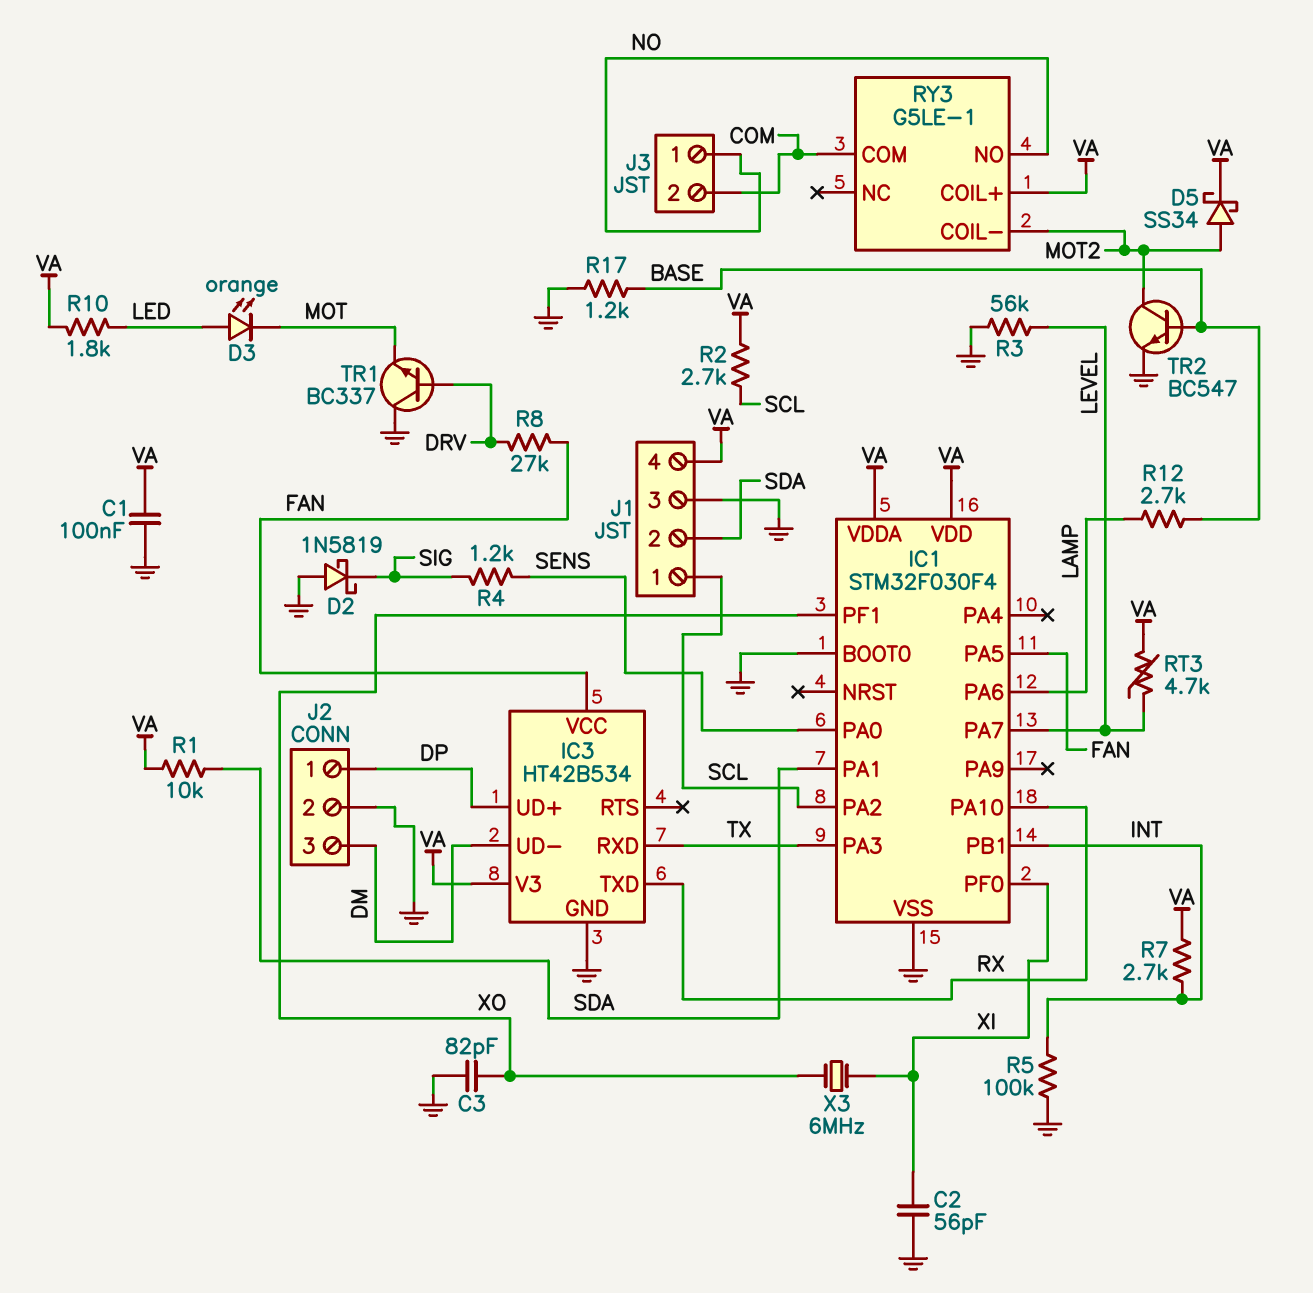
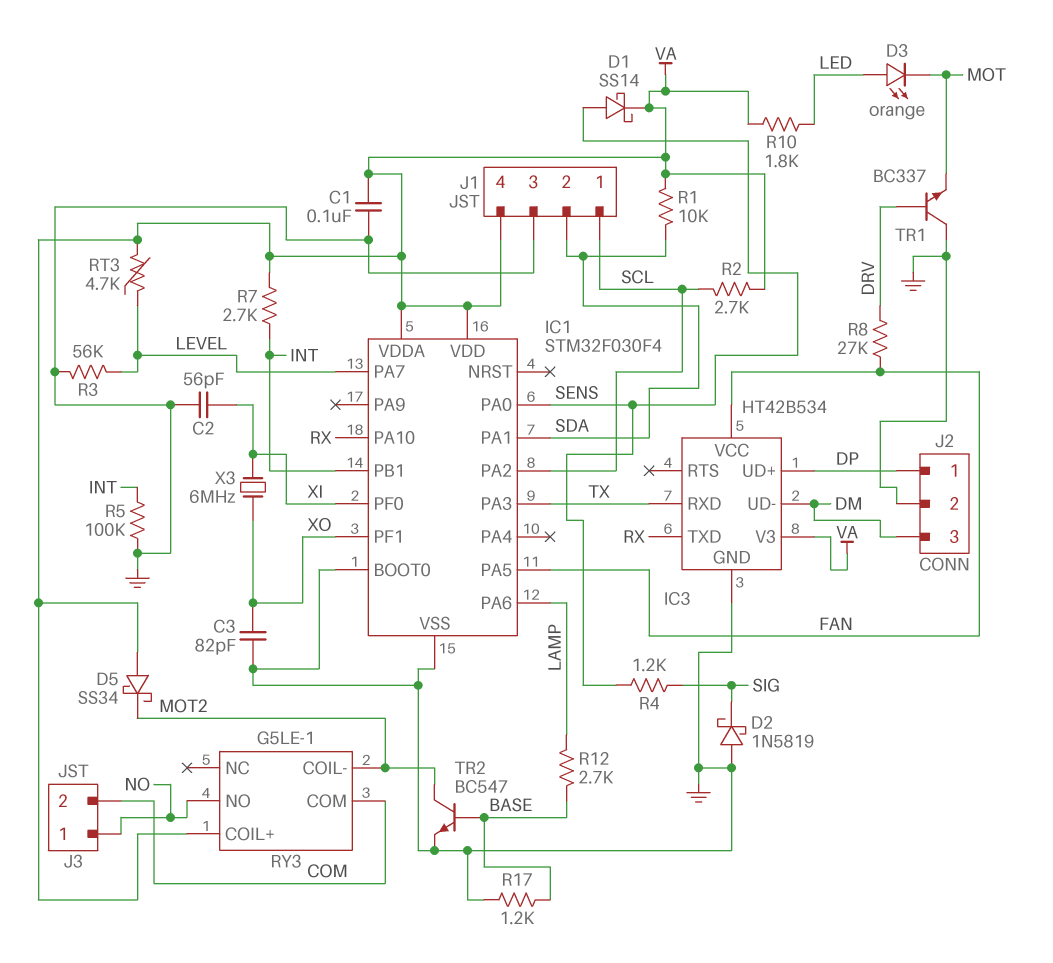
D1: none -> schottky SS14 (A SENS, K VA)
D5: schottky SS34 (A MOT2, K VA) -> schottky SS34 (A VA, K MOT2)

